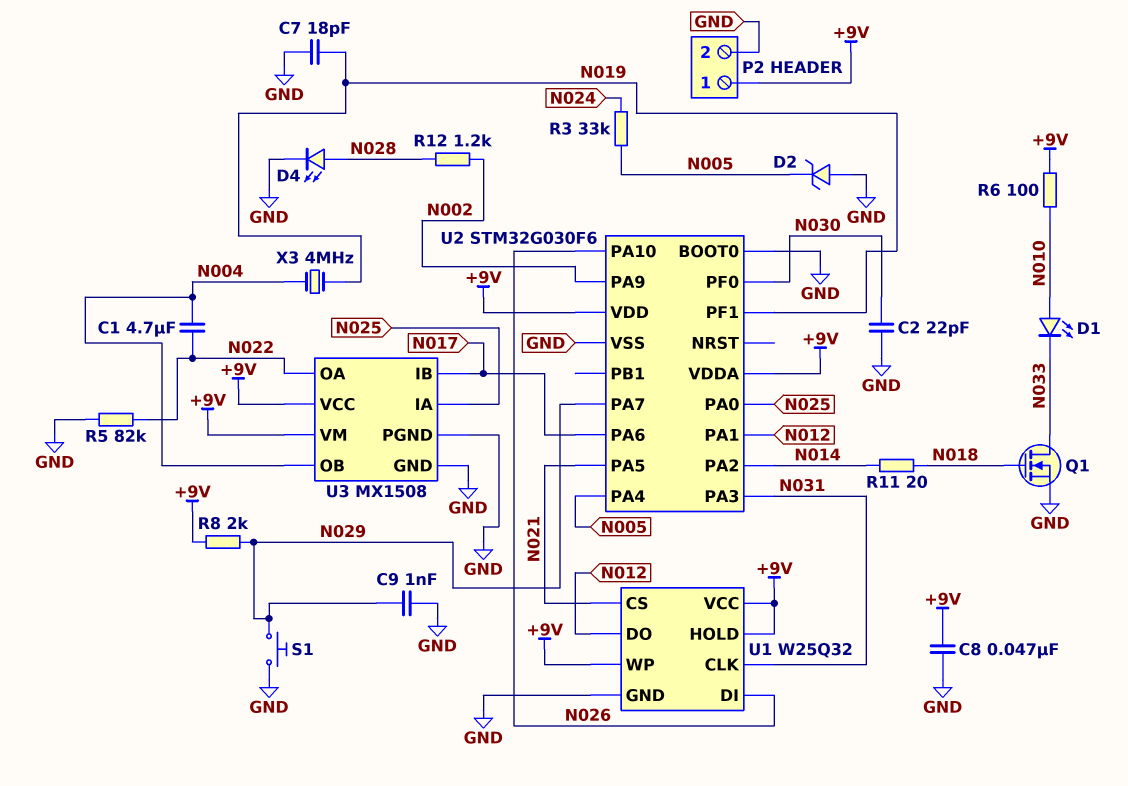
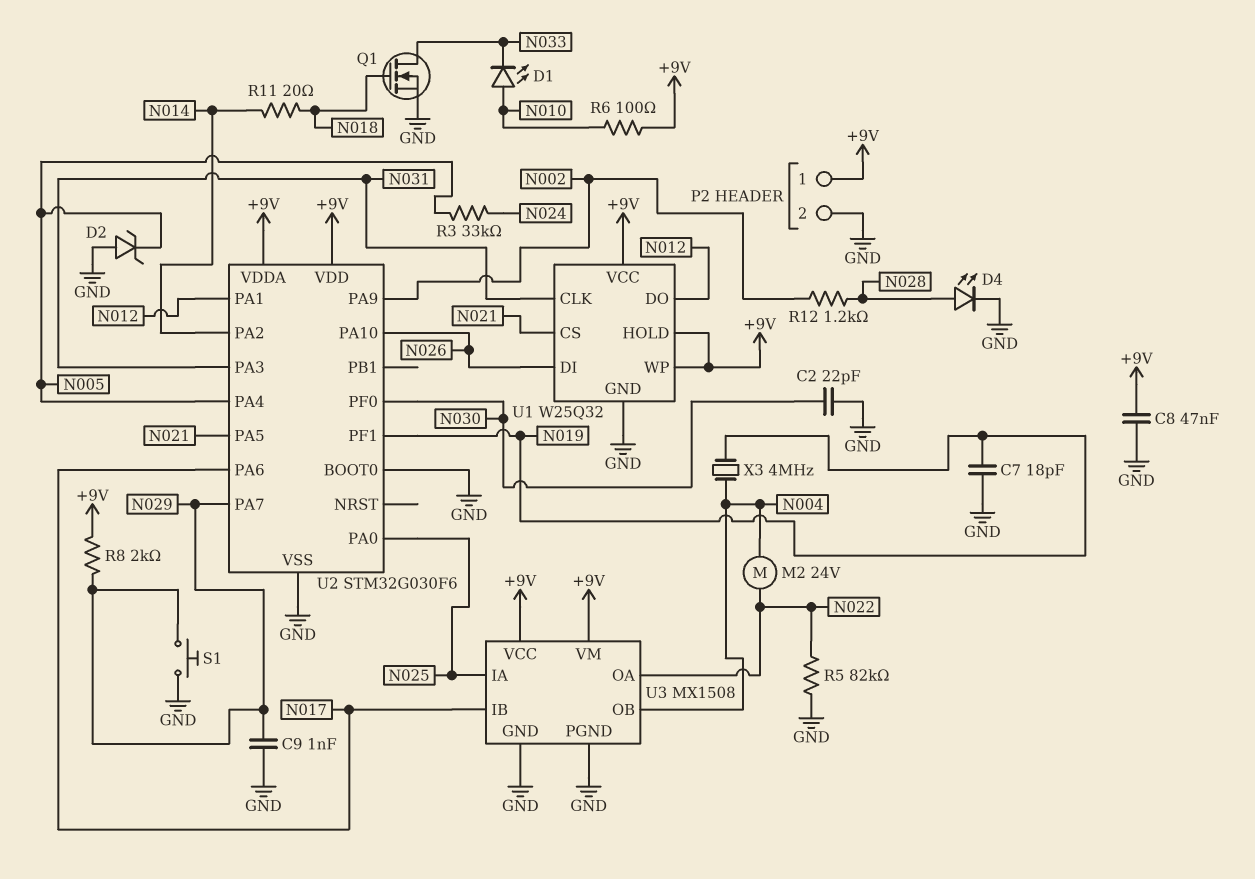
C1: 4.7uF (N004, N022) -> none
M2: none -> motor 24V (N004, N022)

